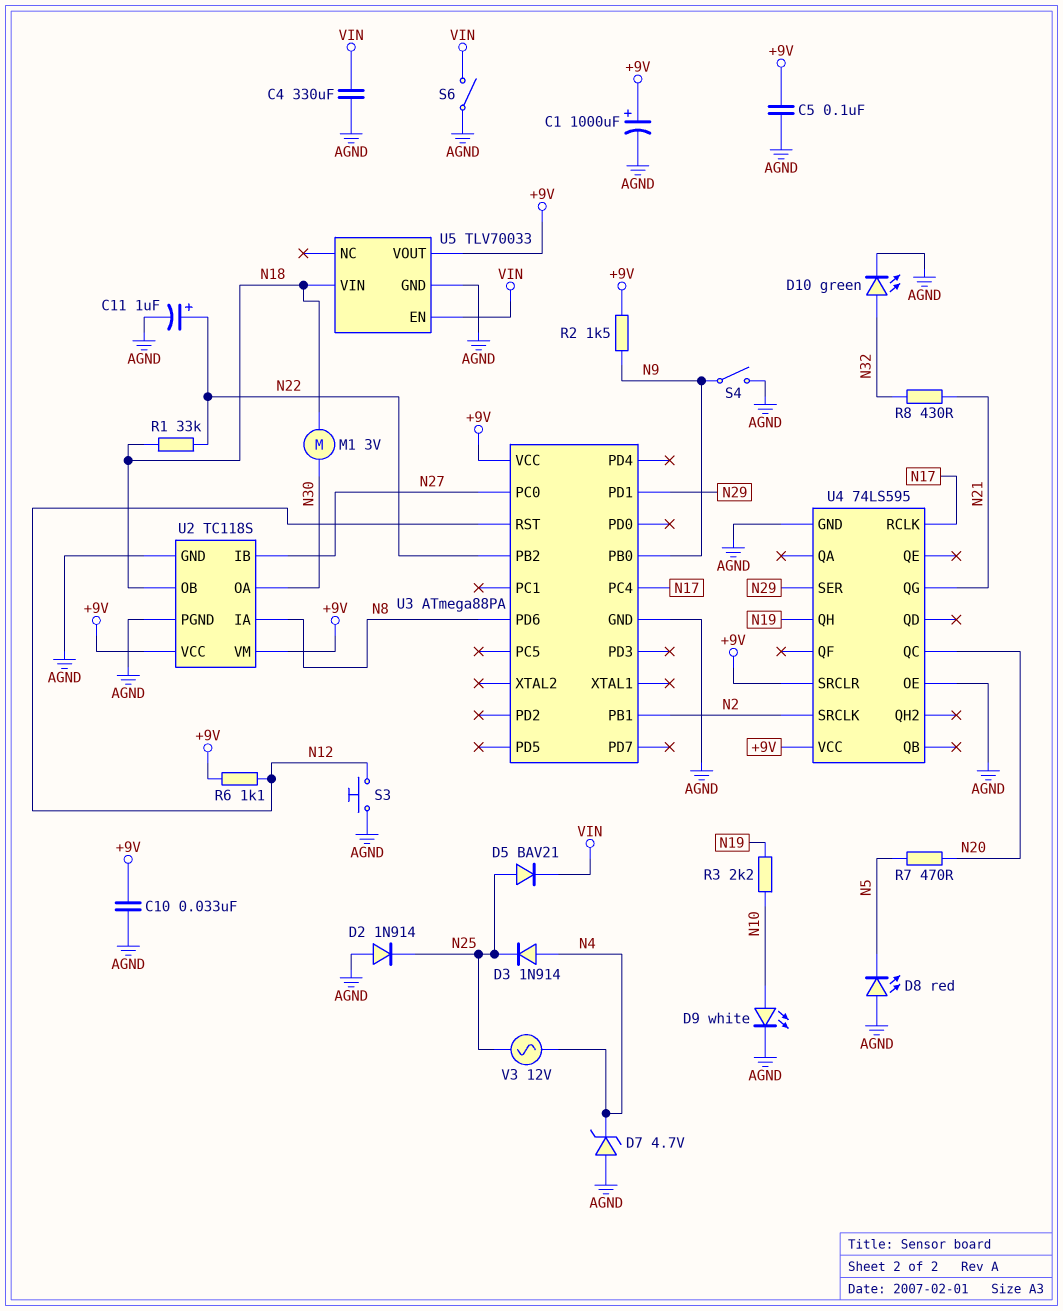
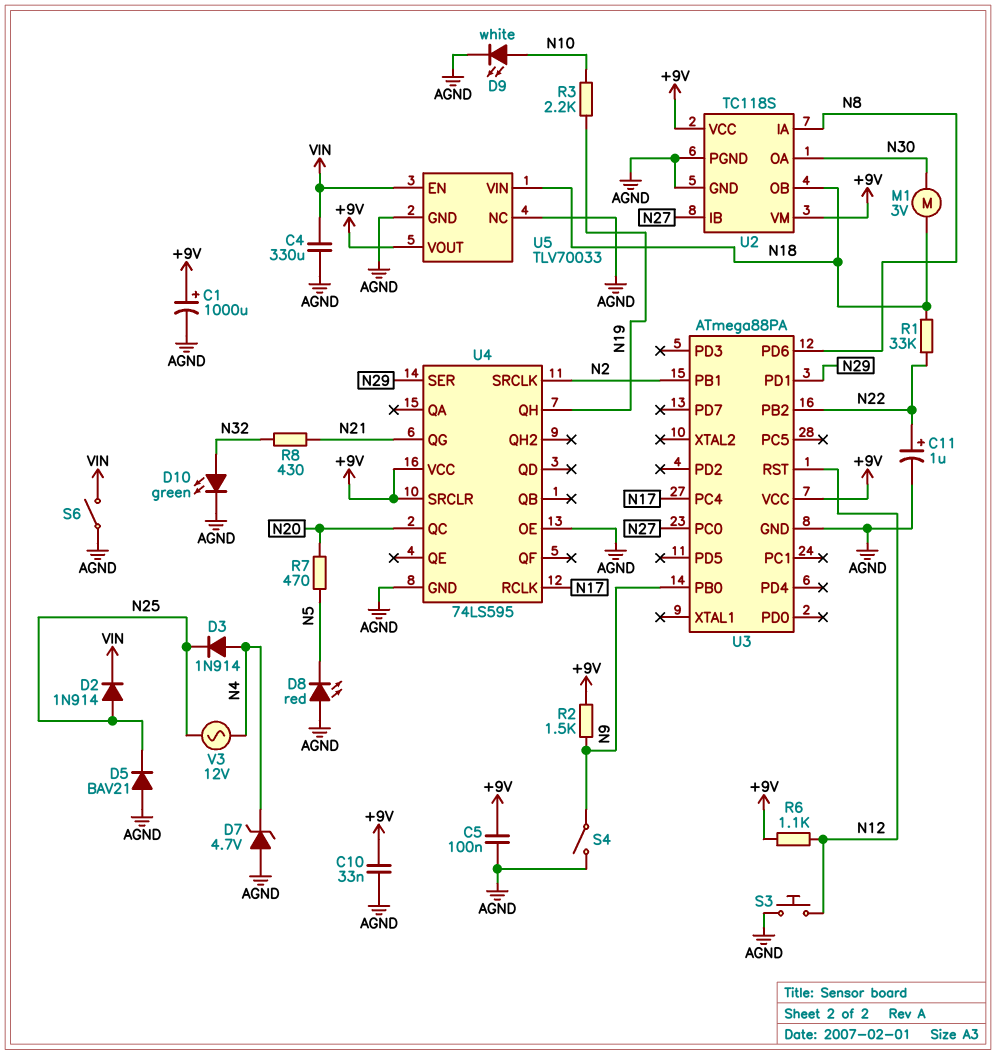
D2: diode 1N914 (A AGND, K N25) -> diode 1N914 (A N25, K VIN)
D5: diode BAV21 (A N25, K VIN) -> diode BAV21 (A AGND, K N25)
U5 pin NC: none -> AGND

